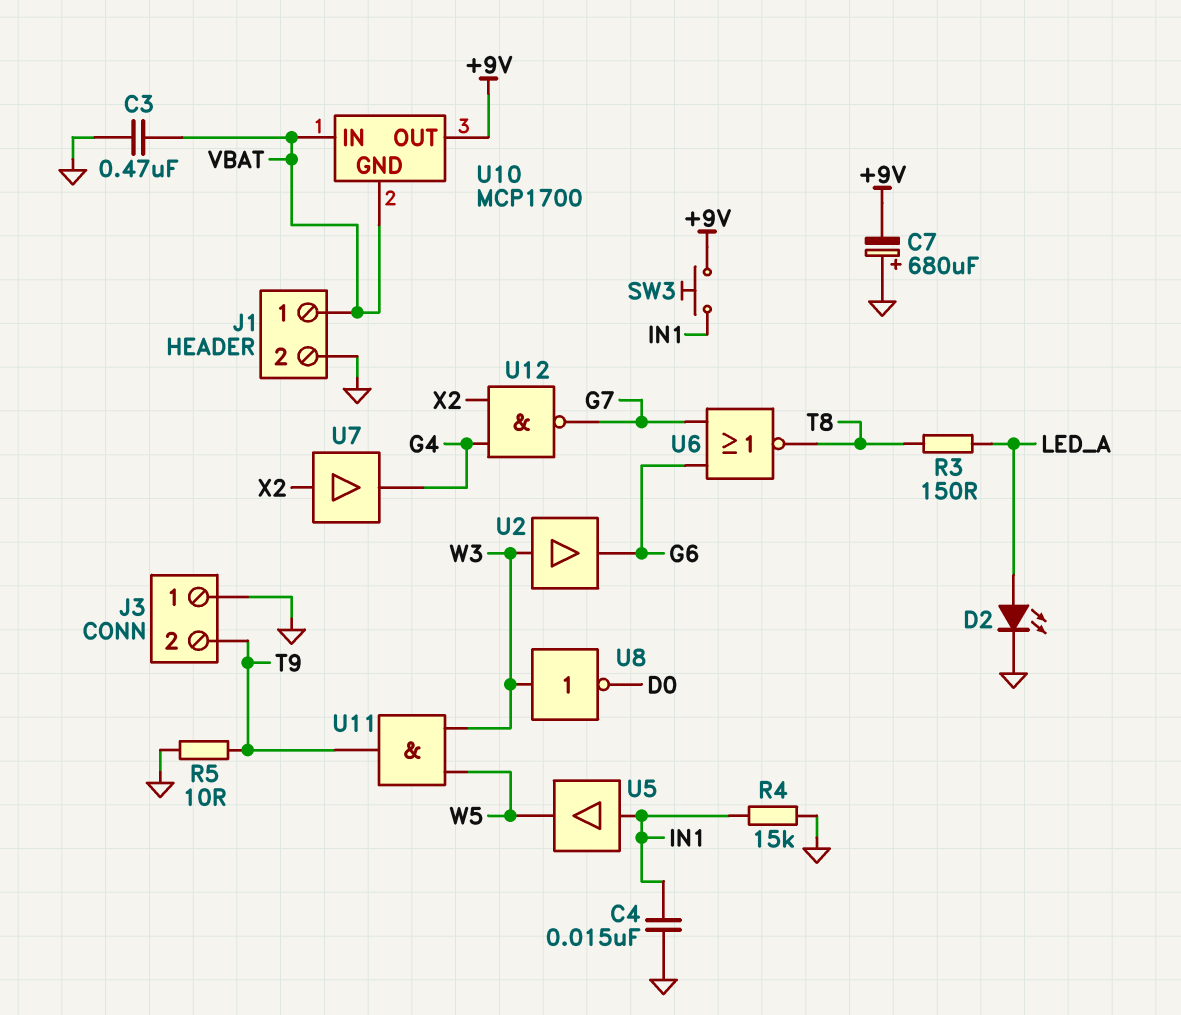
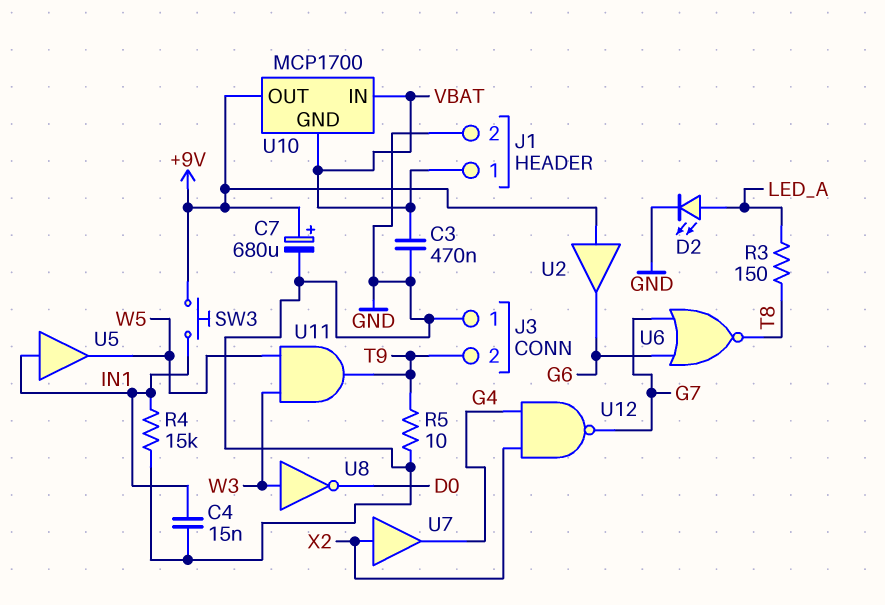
C7: 680uF (plus GND, minus +9V) -> 680uF (plus +9V, minus GND)
U2: buffer (in W3, out G6) -> buffer (in +9V, out G6)

